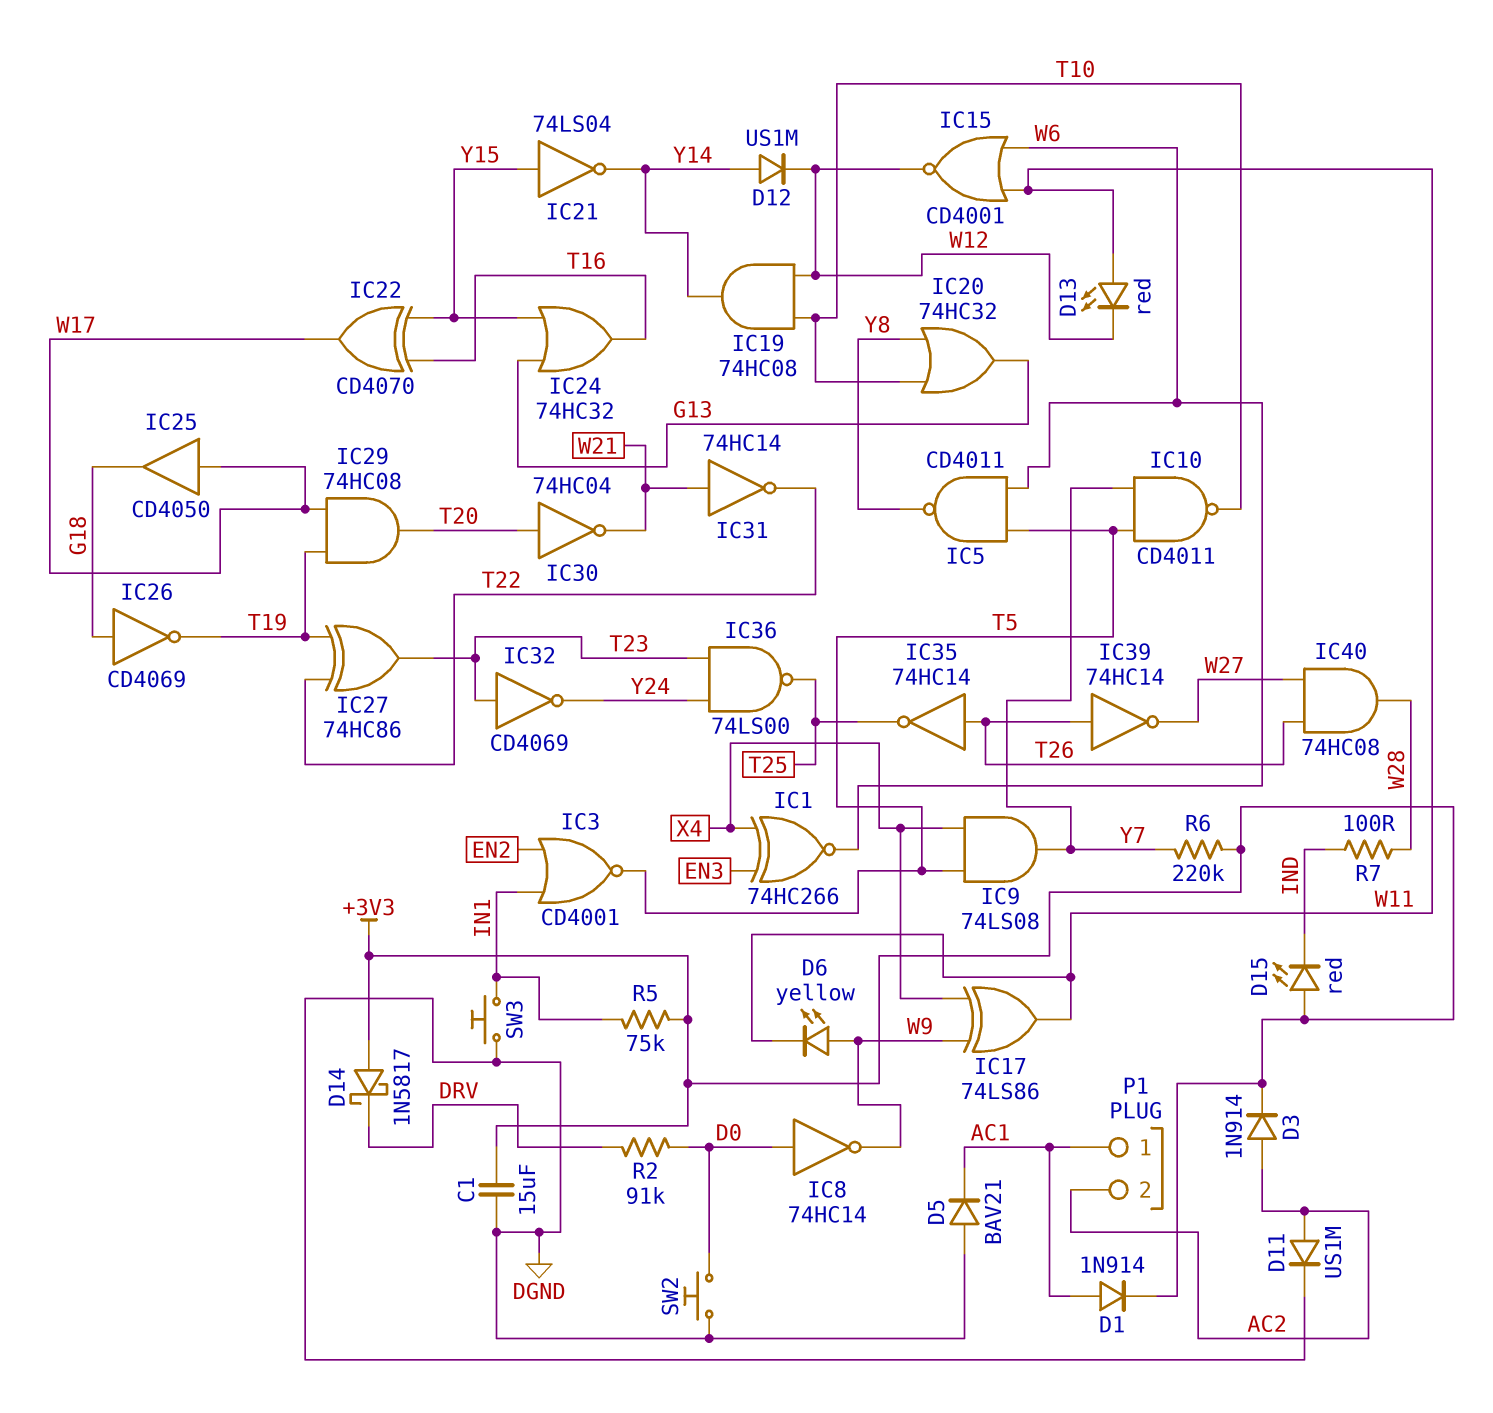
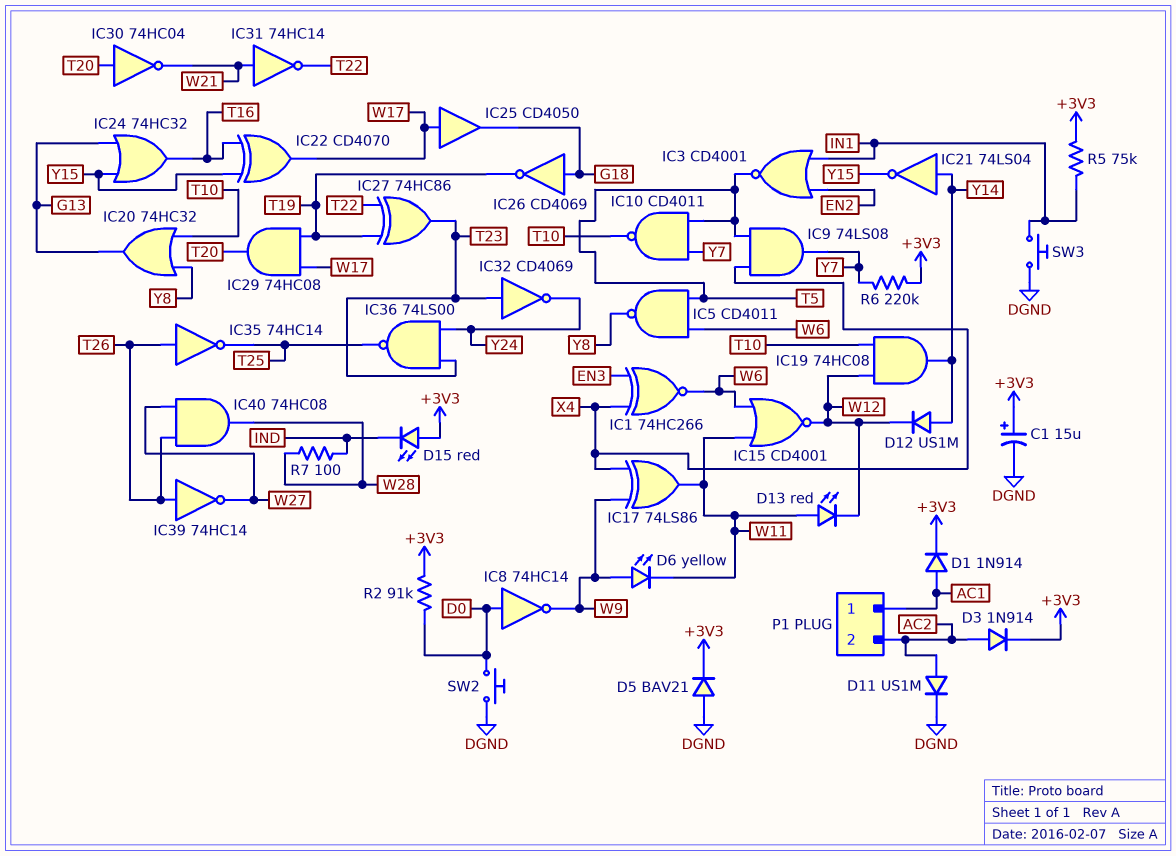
C1: 15uF (+3V3, DGND) -> 15uF (plus +3V3, minus DGND)
D5: diode BAV21 (A DGND, K AC1) -> diode BAV21 (A DGND, K +3V3)
D14: schottky 1N5817 (A +3V3, K DRV) -> none
IC21: NOT 74LS04 (in Y15, out Y14) -> NOT 74LS04 (in Y14, out Y15)
R2: 91k (D0, DRV) -> 91k (+3V3, D0)

